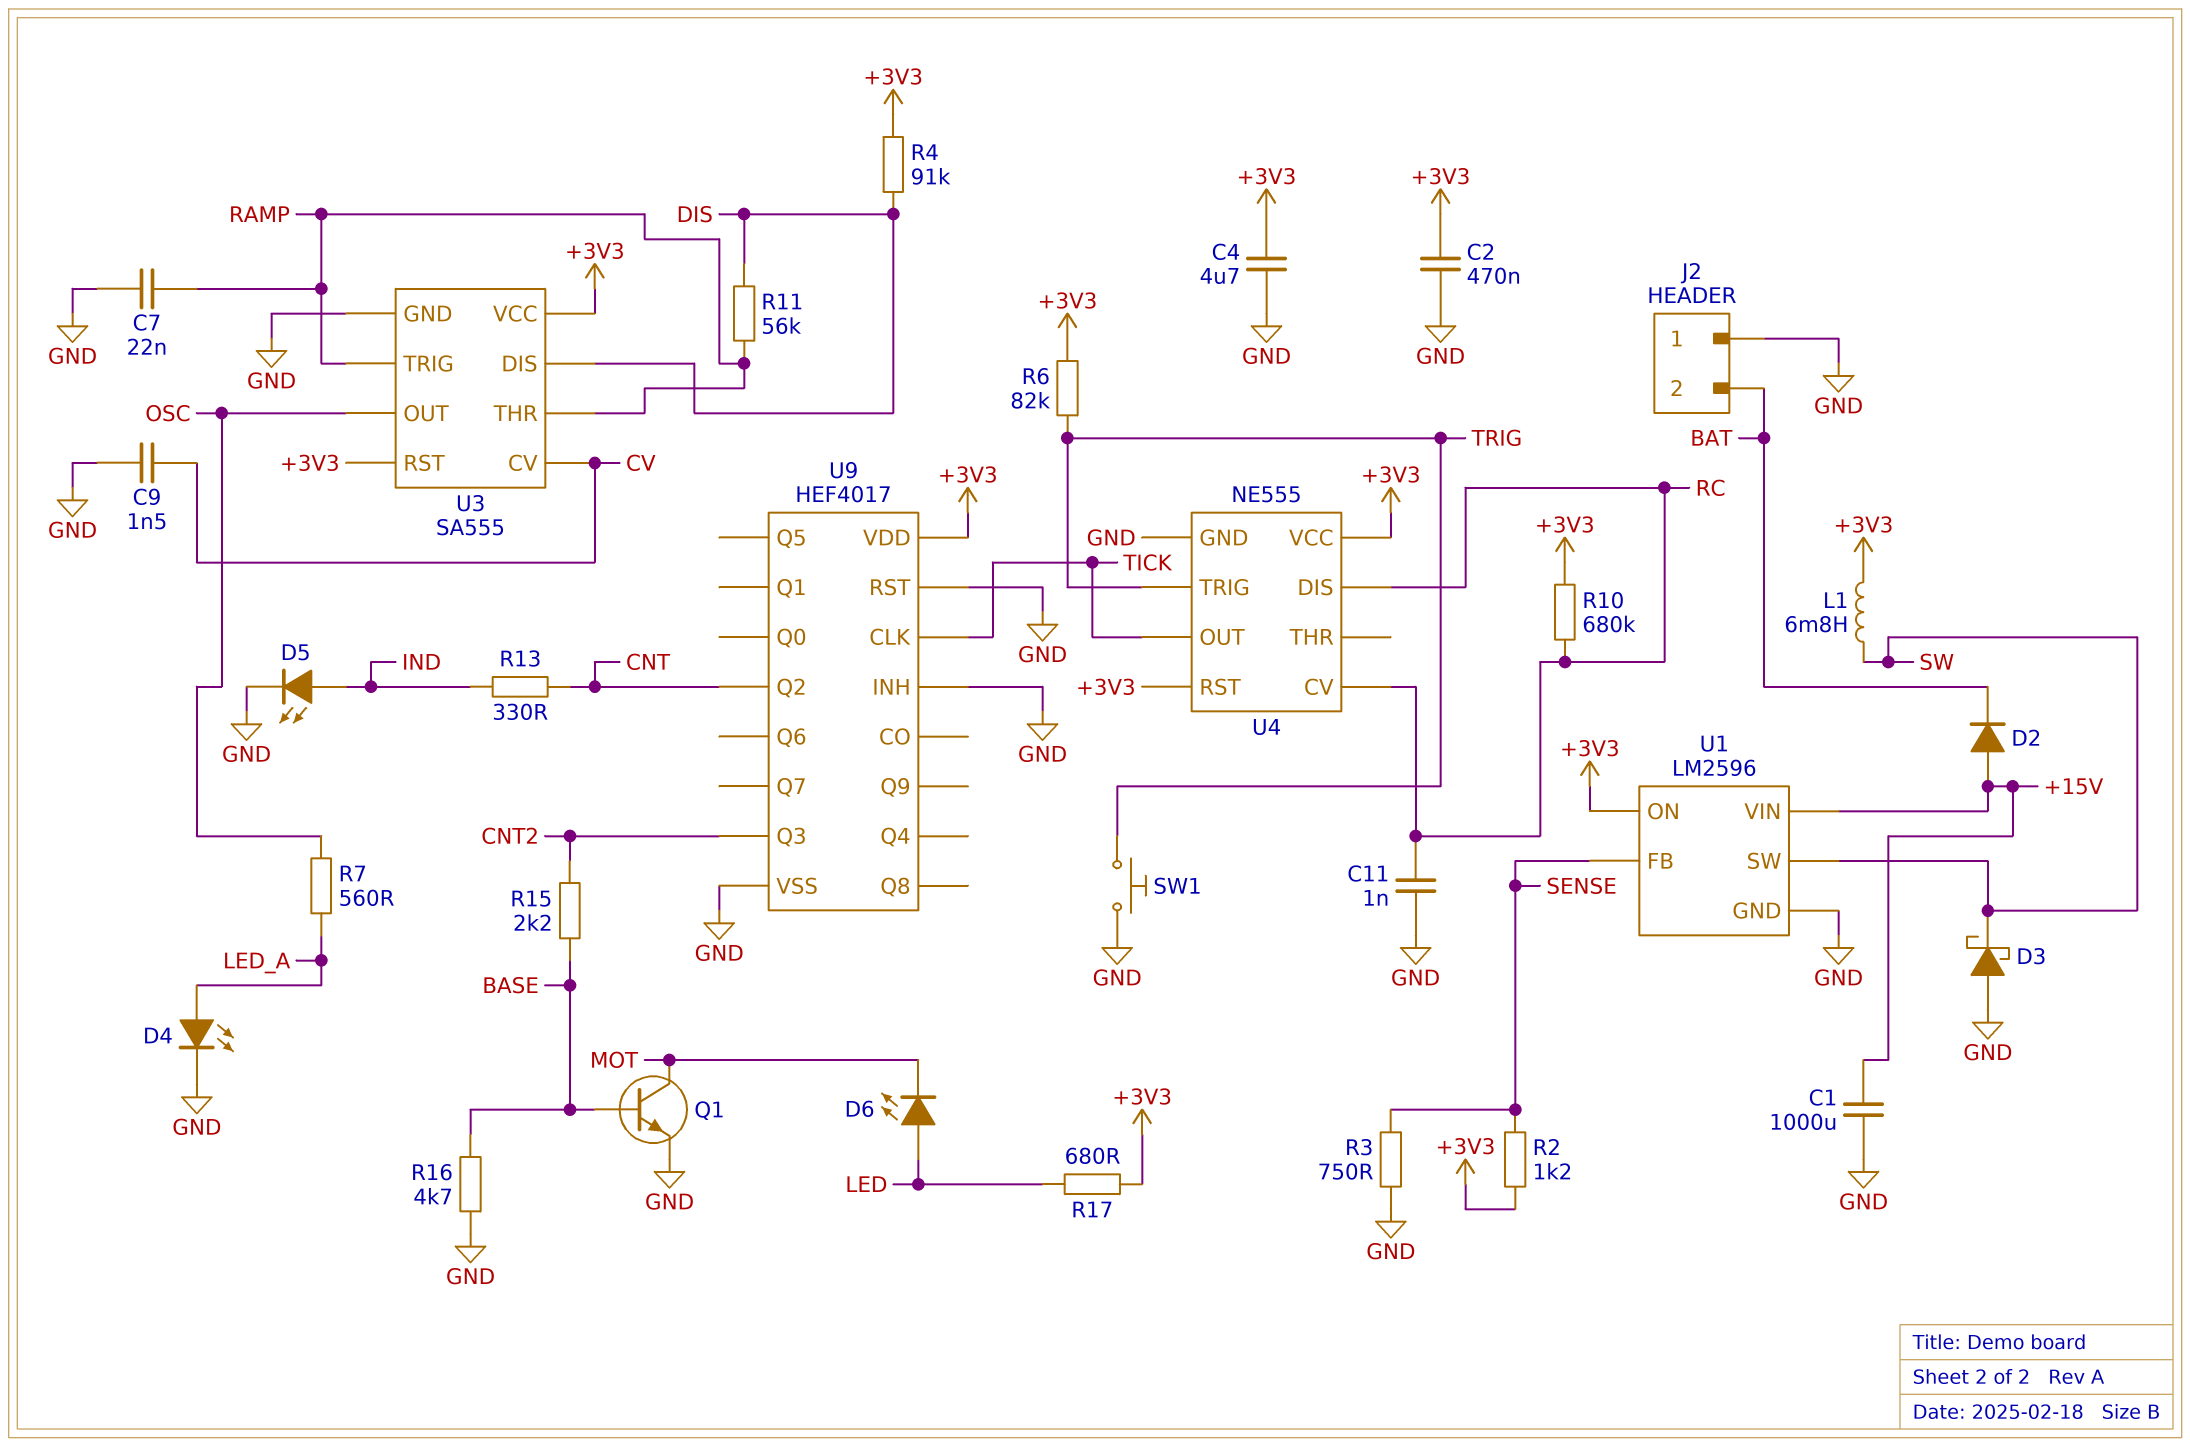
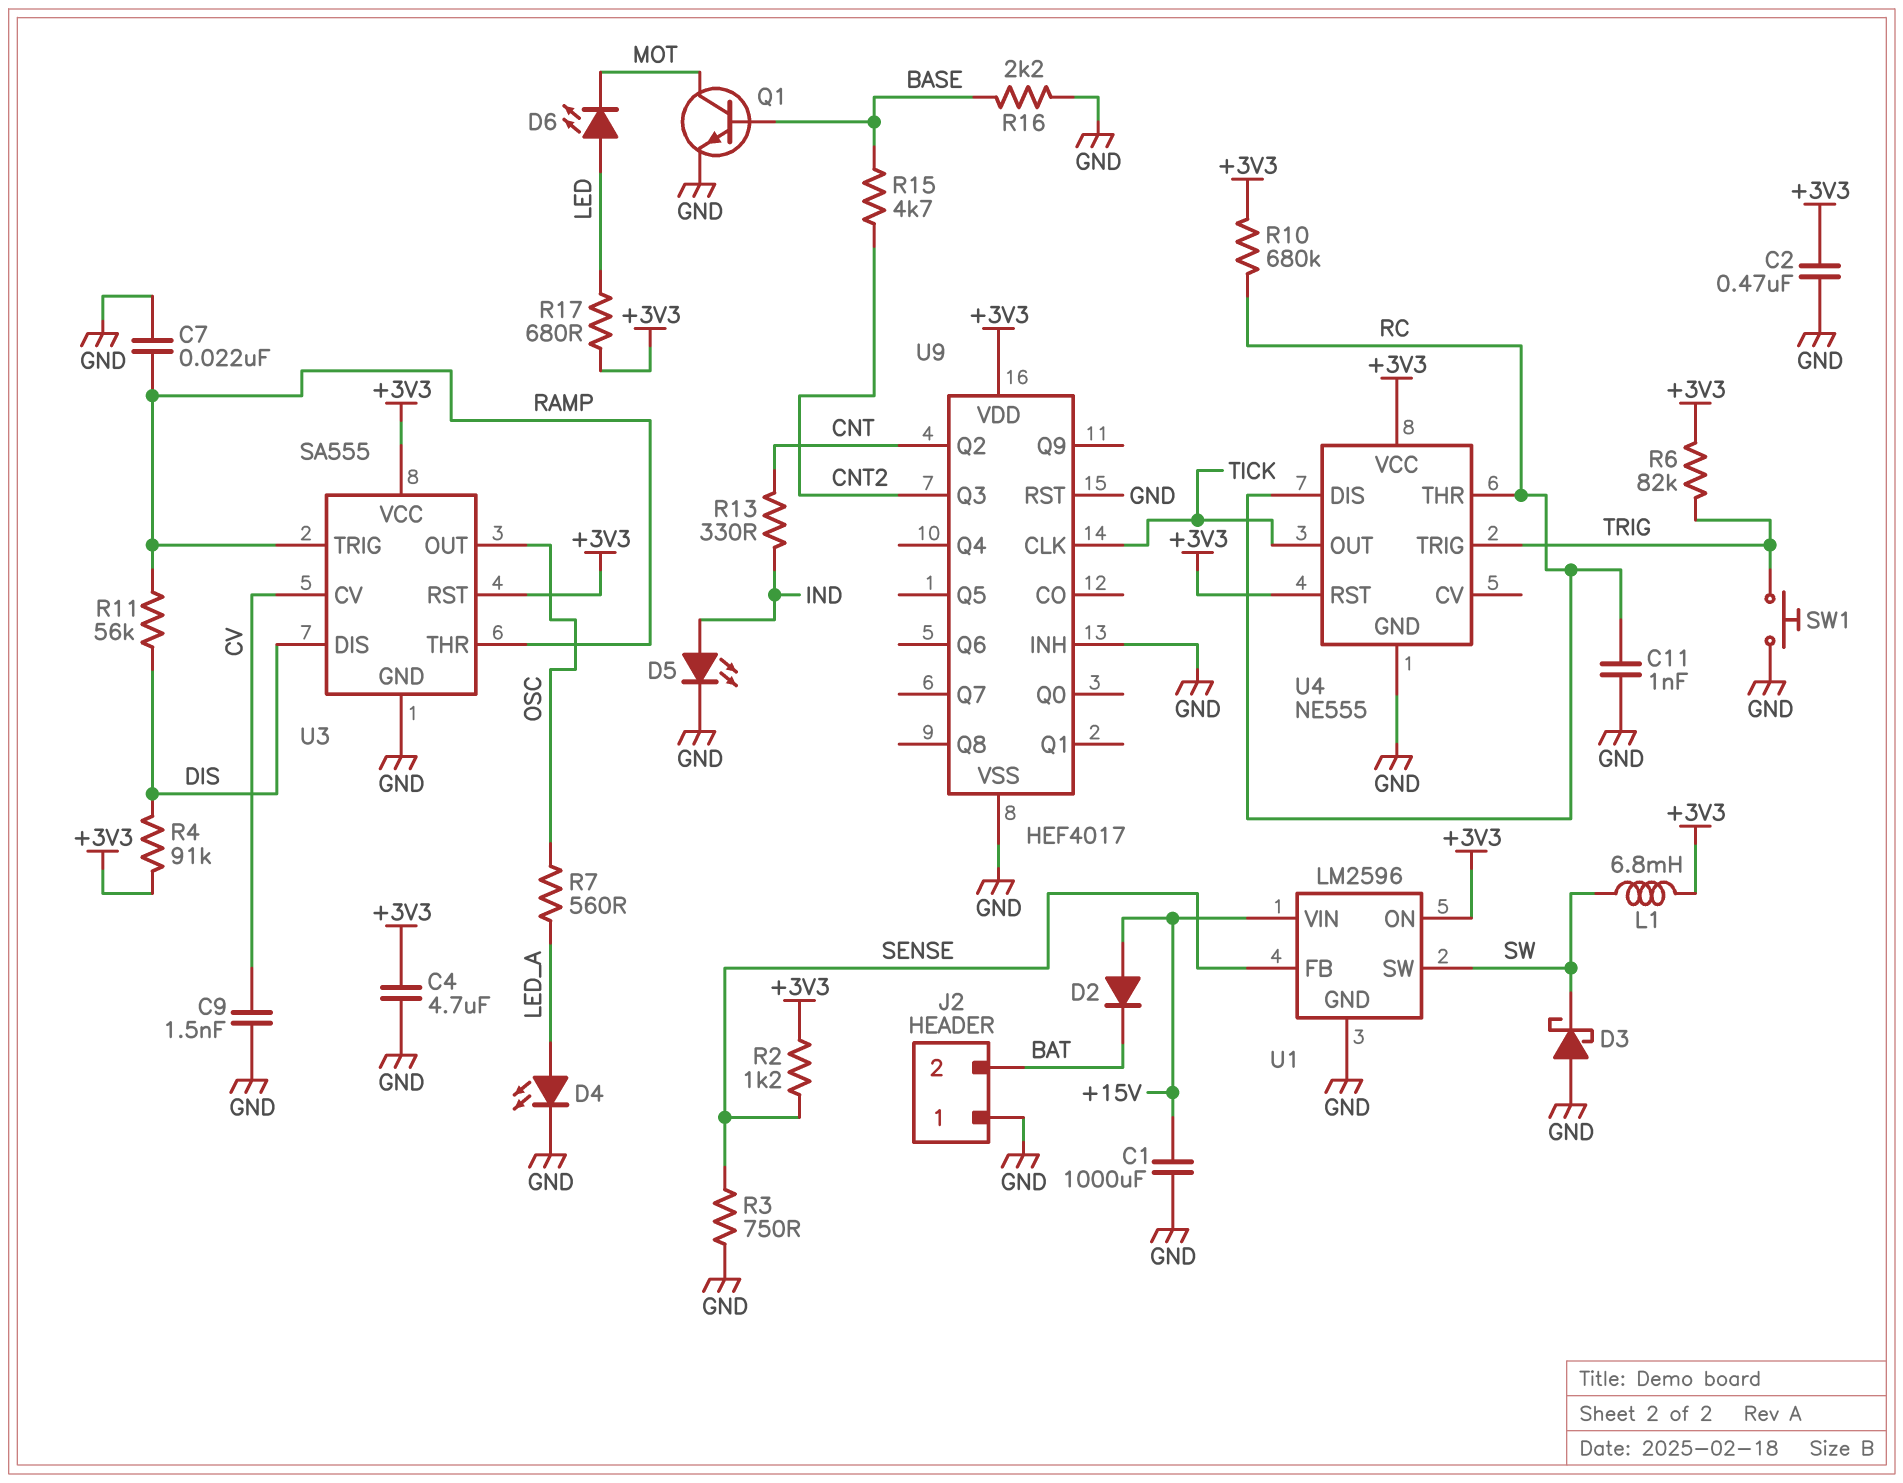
R15: 2.2k (BASE, CNT2) -> 4.7k (BASE, CNT2)
R16: 4.7k (BASE, GND) -> 2.2k (BASE, GND)
U4 pin CV: RC -> none
U4 pin THR: none -> RC

